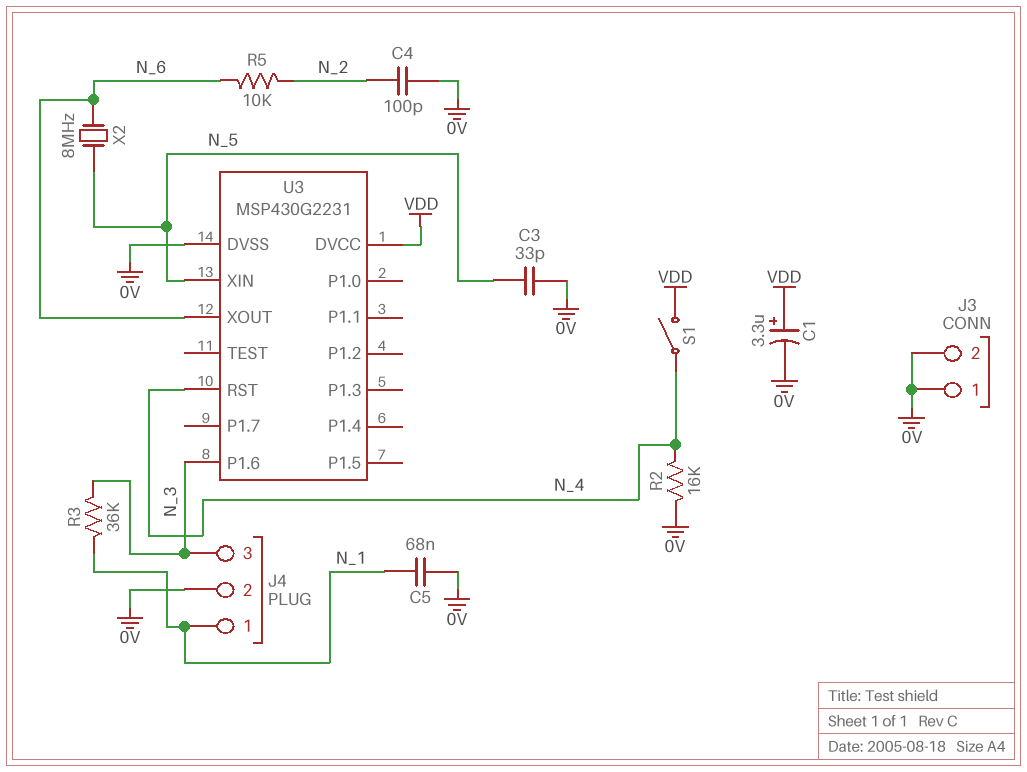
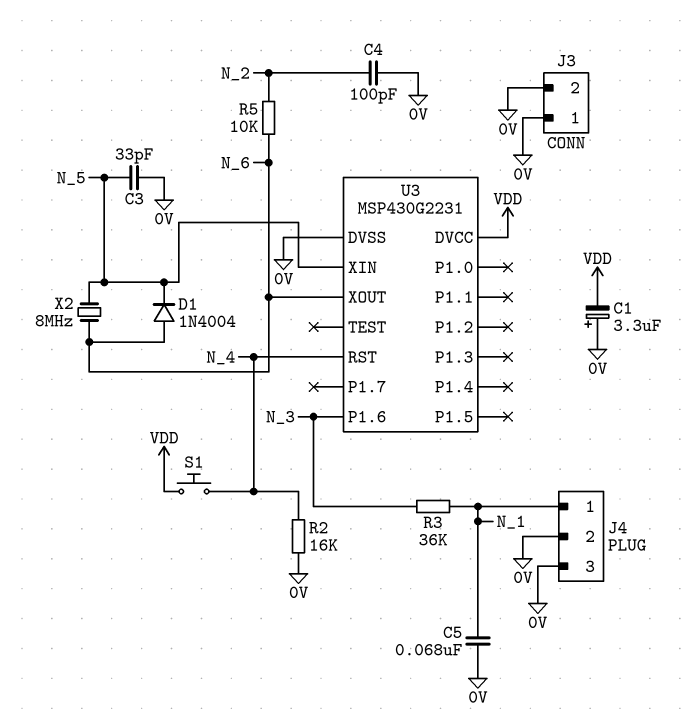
C1: 3.3uF (plus VDD, minus 0V) -> 3.3uF (plus 0V, minus VDD)
D1: none -> diode 1N4004 (A N_6, K N_5)
J4 pin 3: N_3 -> 0V
S1: switch (N_4, VDD) -> button (N_4, VDD)

